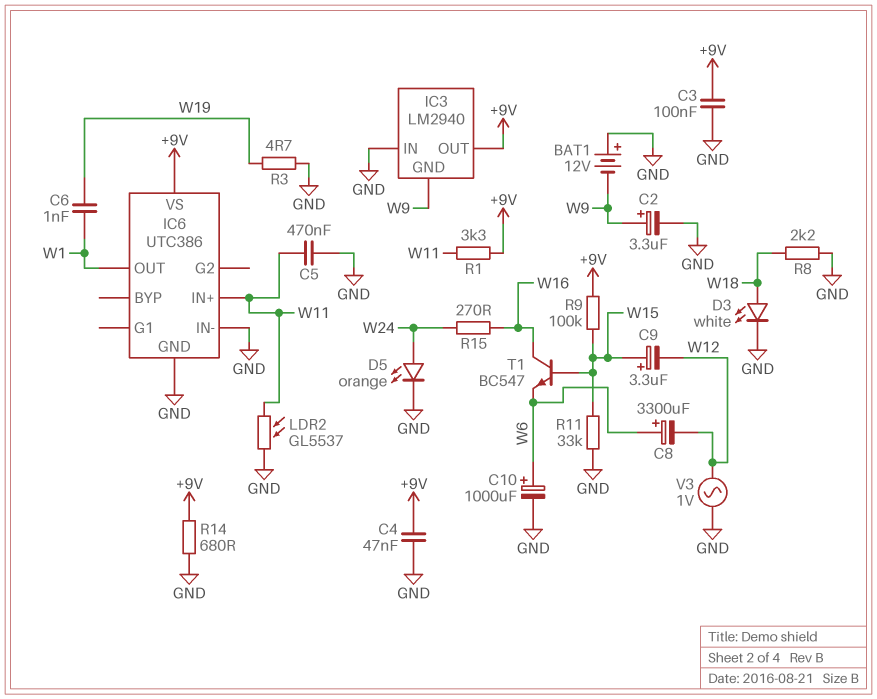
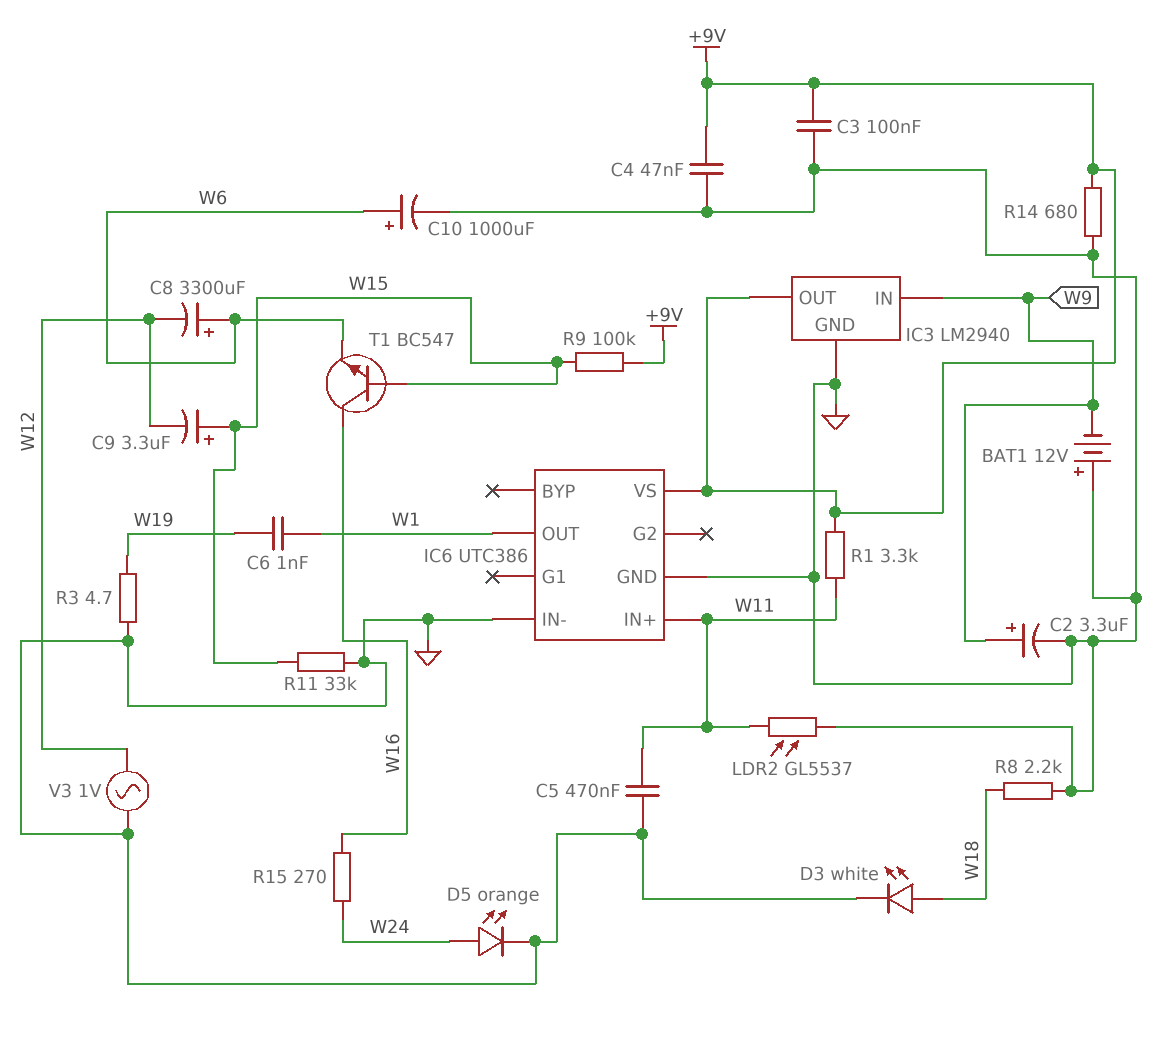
IC3 pin GND: W9 -> GND
IC3 pin IN: GND -> W9

